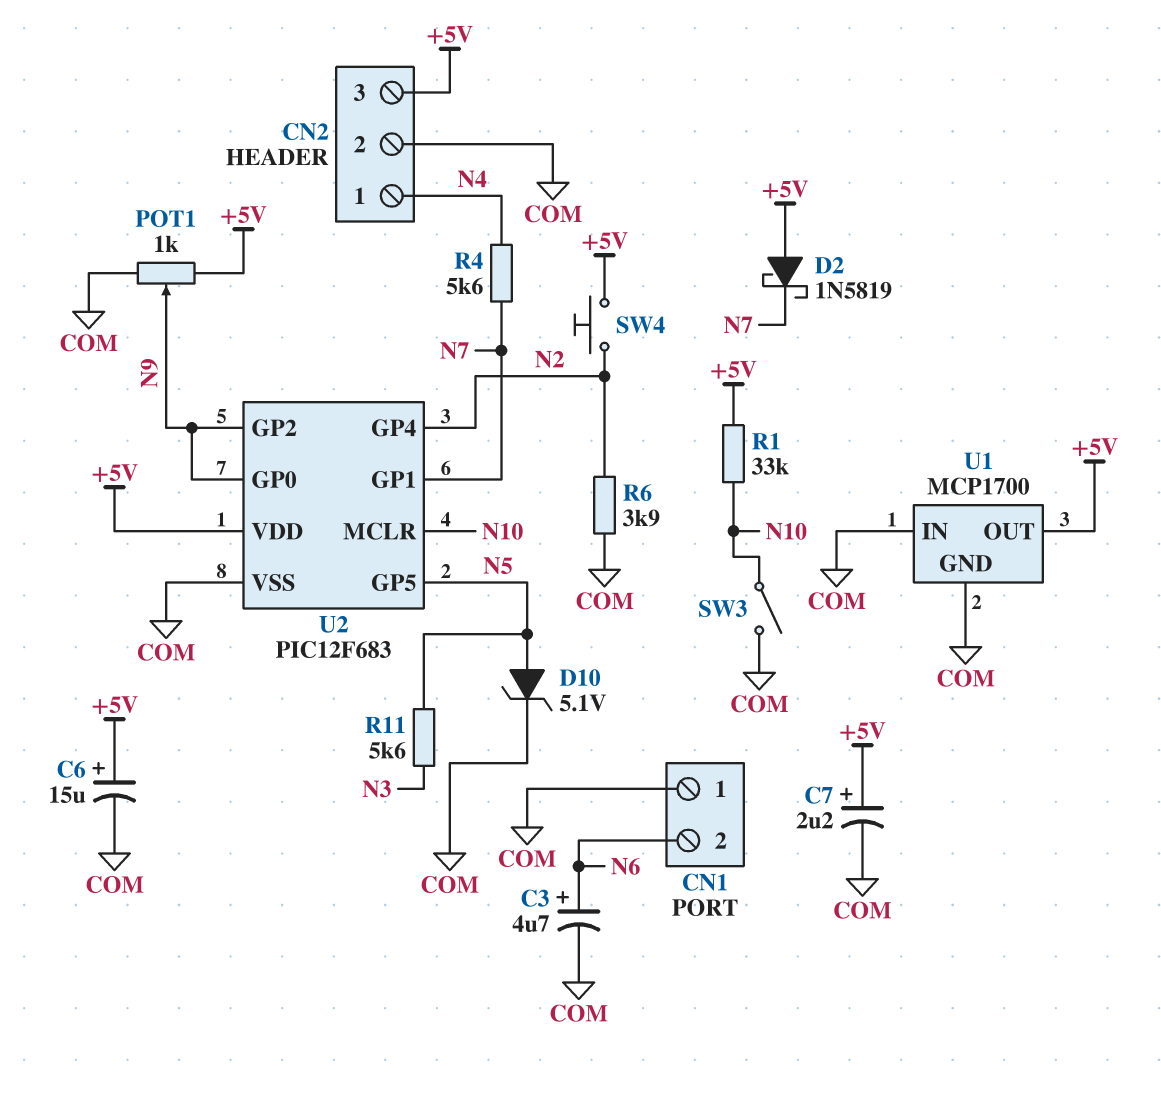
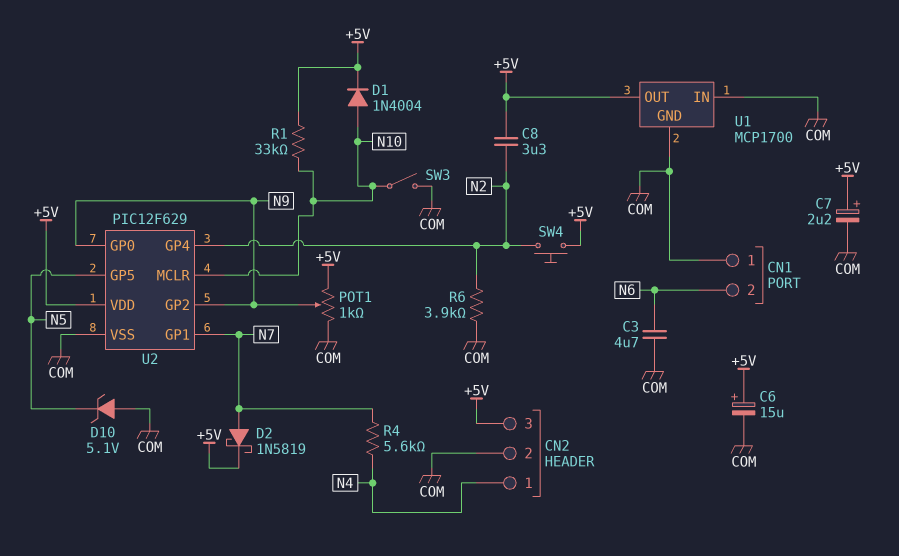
C3: 4.7uF (plus N6, minus COM) -> 4.7uF (COM, N6)
C8: none -> 3.3uF (+5V, N2)
D1: none -> diode 1N4004 (A N10, K +5V)
D2: schottky 1N5819 (A +5V, K N7) -> schottky 1N5819 (A N7, K +5V)
D10: zener 5.1V (A N5, K COM) -> zener 5.1V (A COM, K N5)
R11: 5.6k (N3, N5) -> none
U2: PIC12F683 -> PIC12F629

